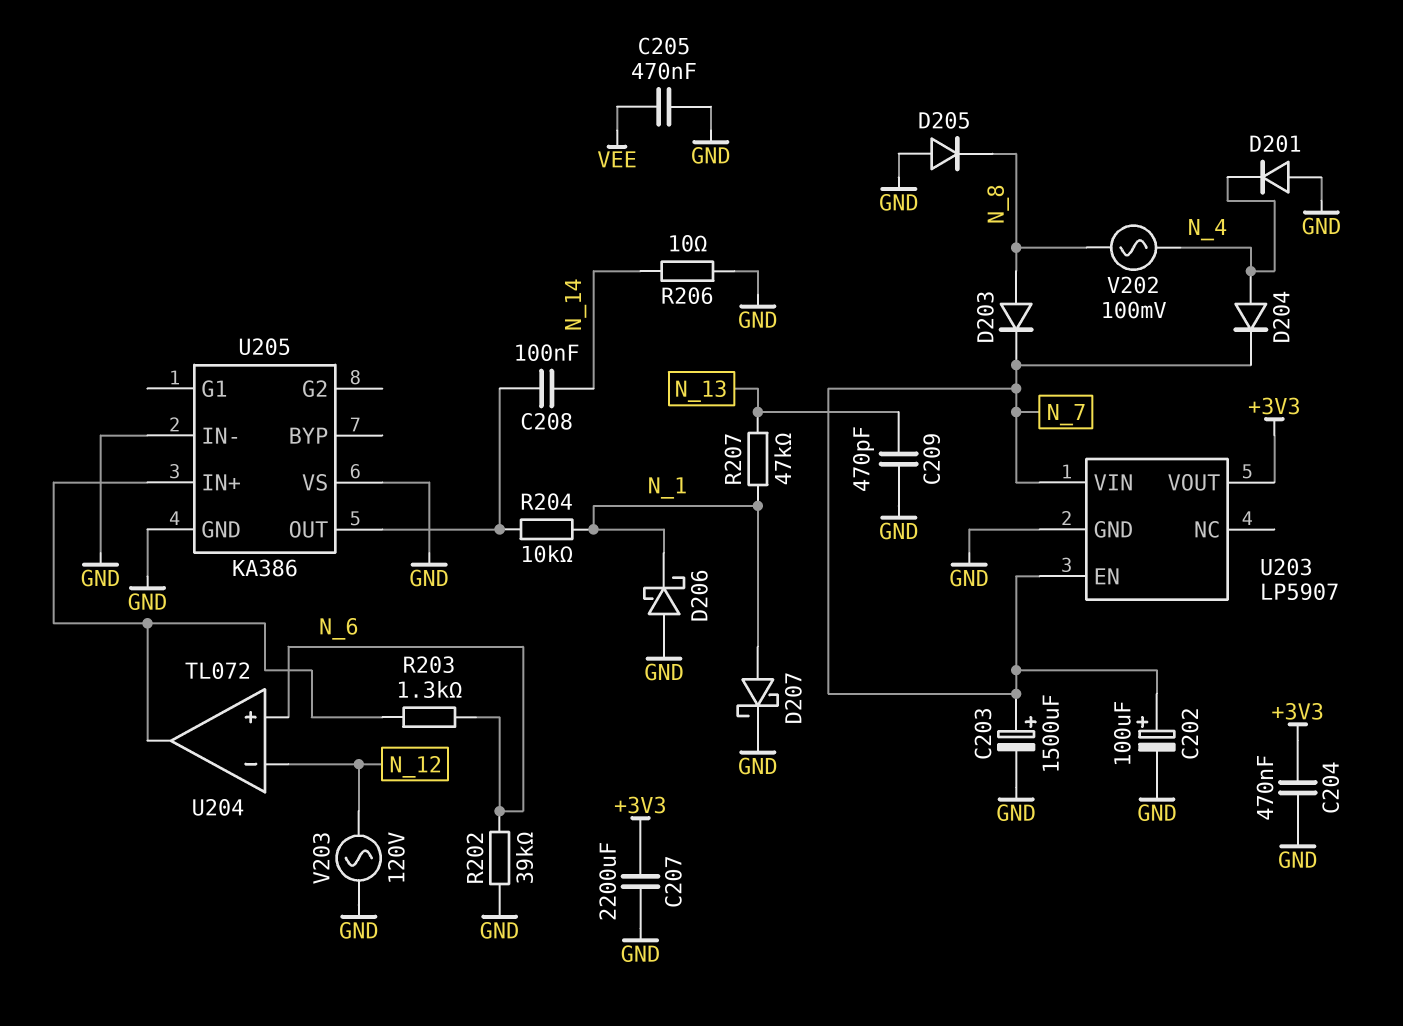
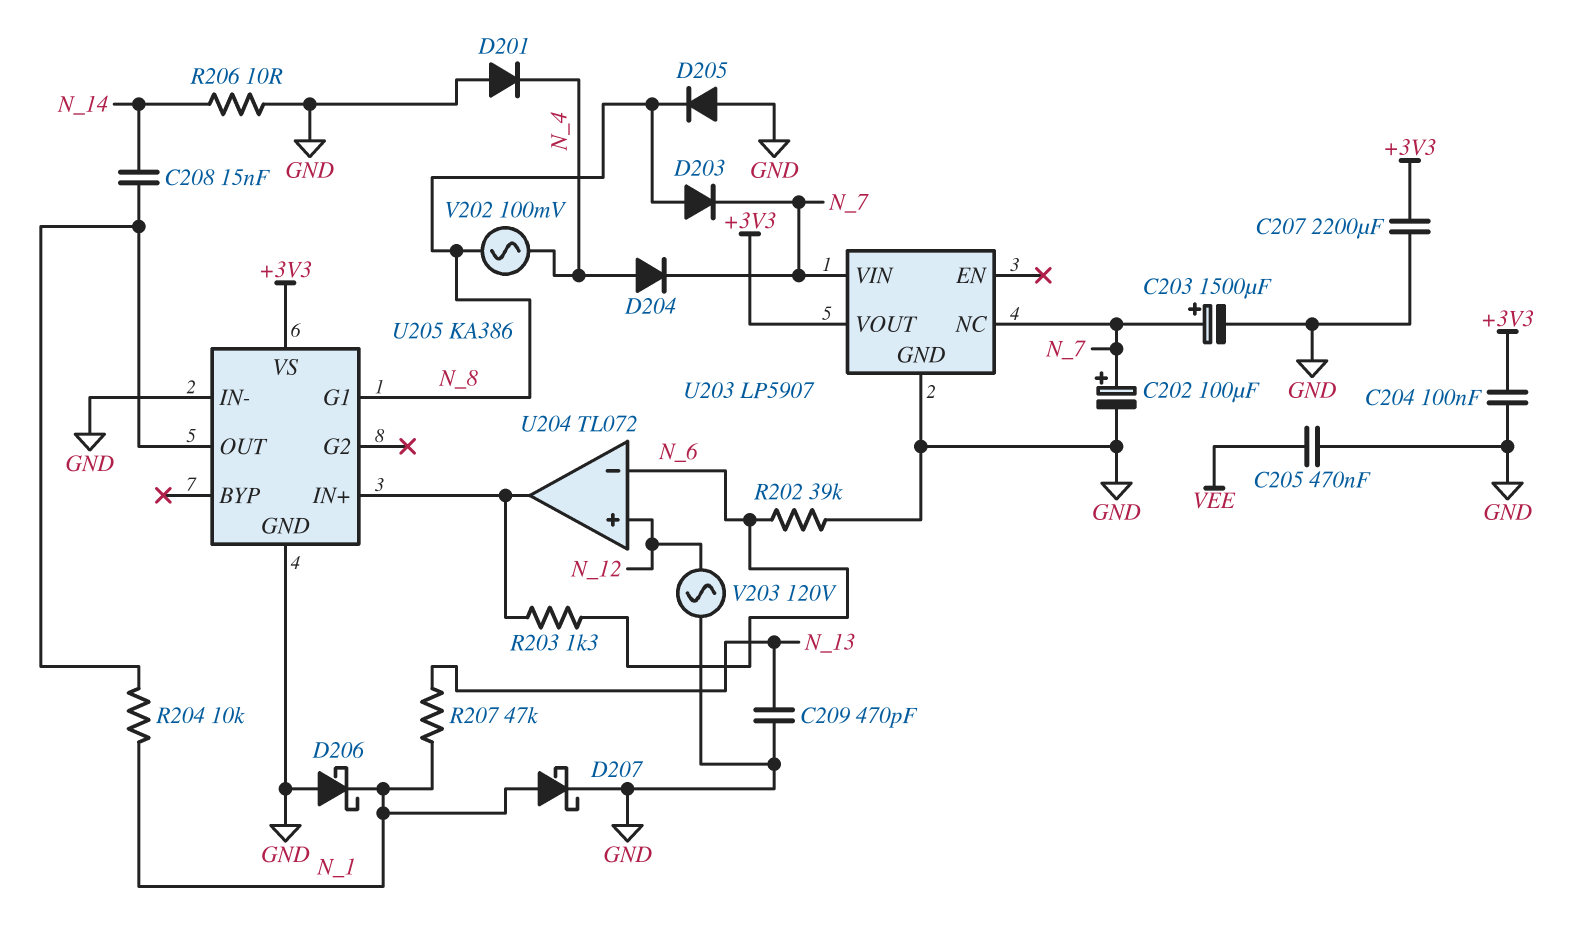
C204: 470nF (+3V3, GND) -> 100nF (+3V3, GND)
C208: 100nF (N_14, U205/OUT) -> 15nF (N_14, U205/OUT)
U203 pin EN: N_7 -> none
U203 pin NC: none -> N_7
U204 pin in+: N_6 -> N_12
U204 pin in-: N_12 -> N_6
U205 pin G1: none -> N_8
U205 pin VS: GND -> +3V3

